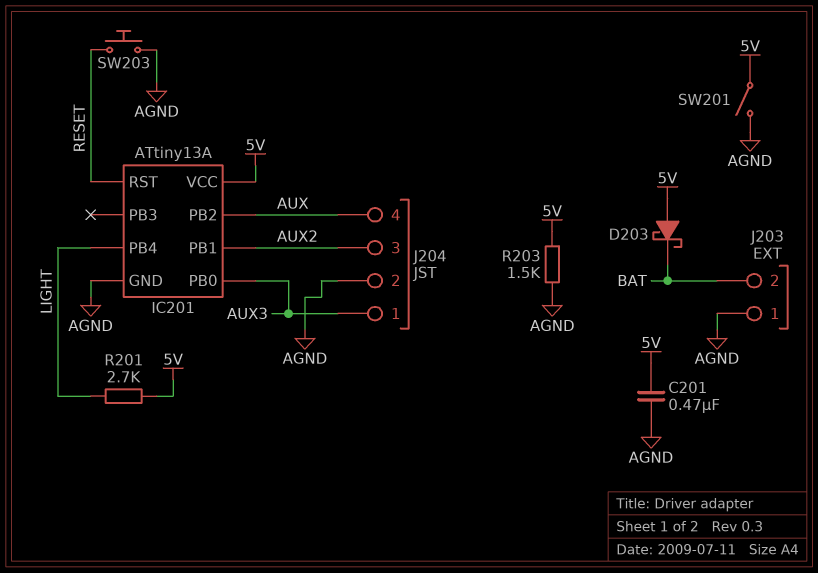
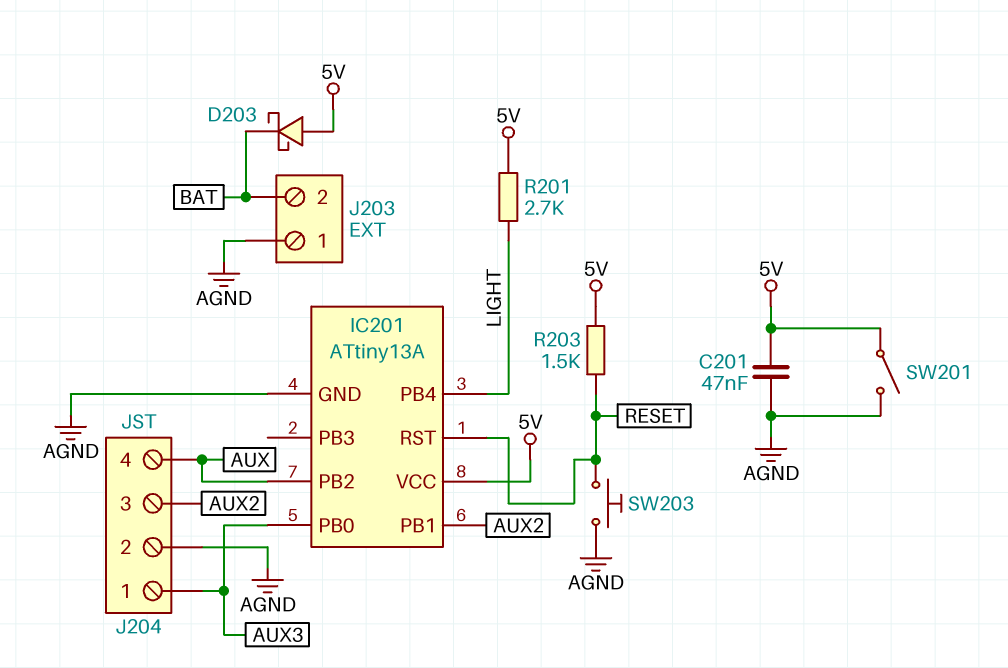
C201: 470nF (5V, AGND) -> 47nF (5V, AGND)
R203: 1.5k (5V, AGND) -> 1.5k (5V, RESET)

